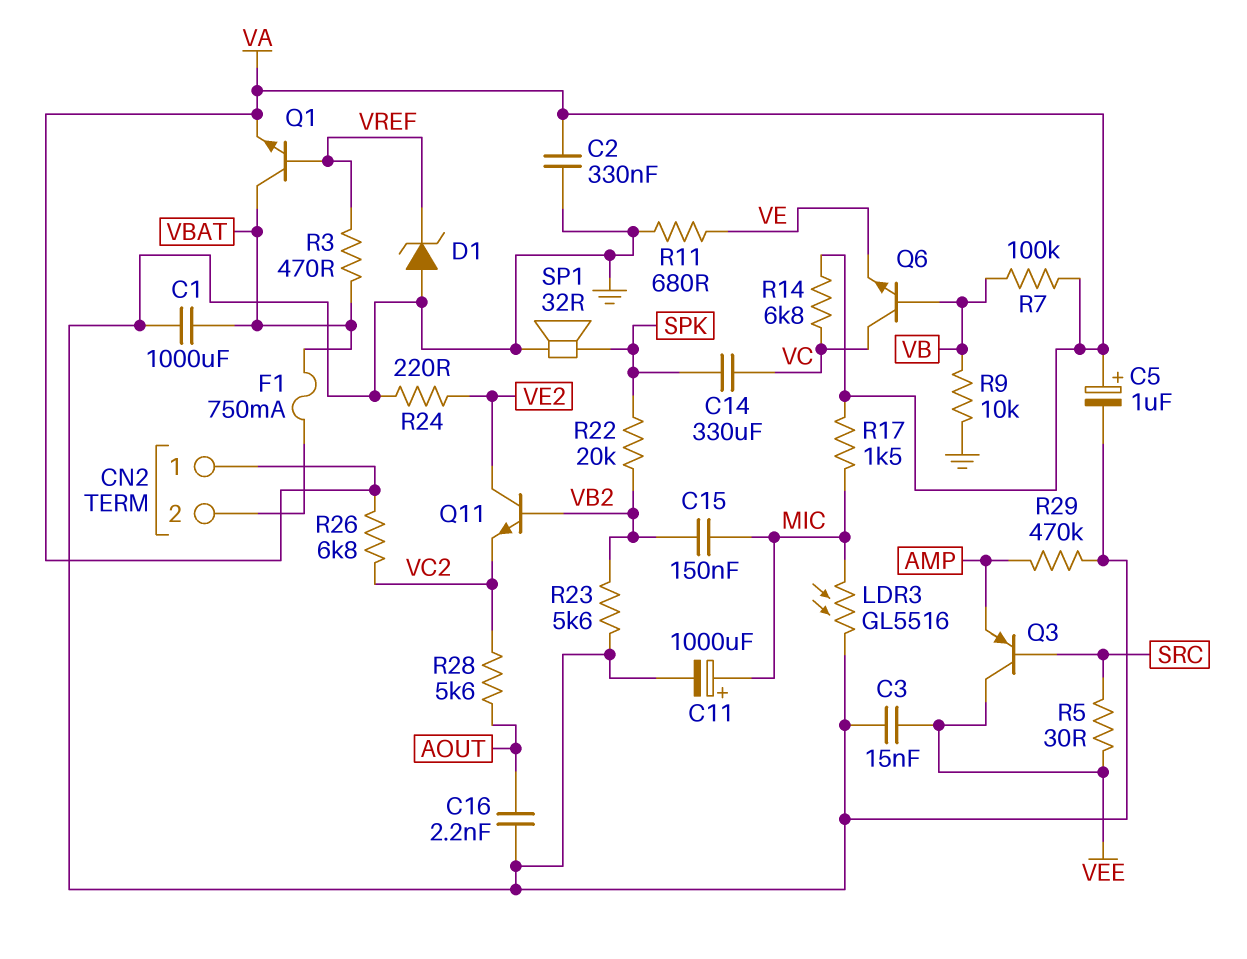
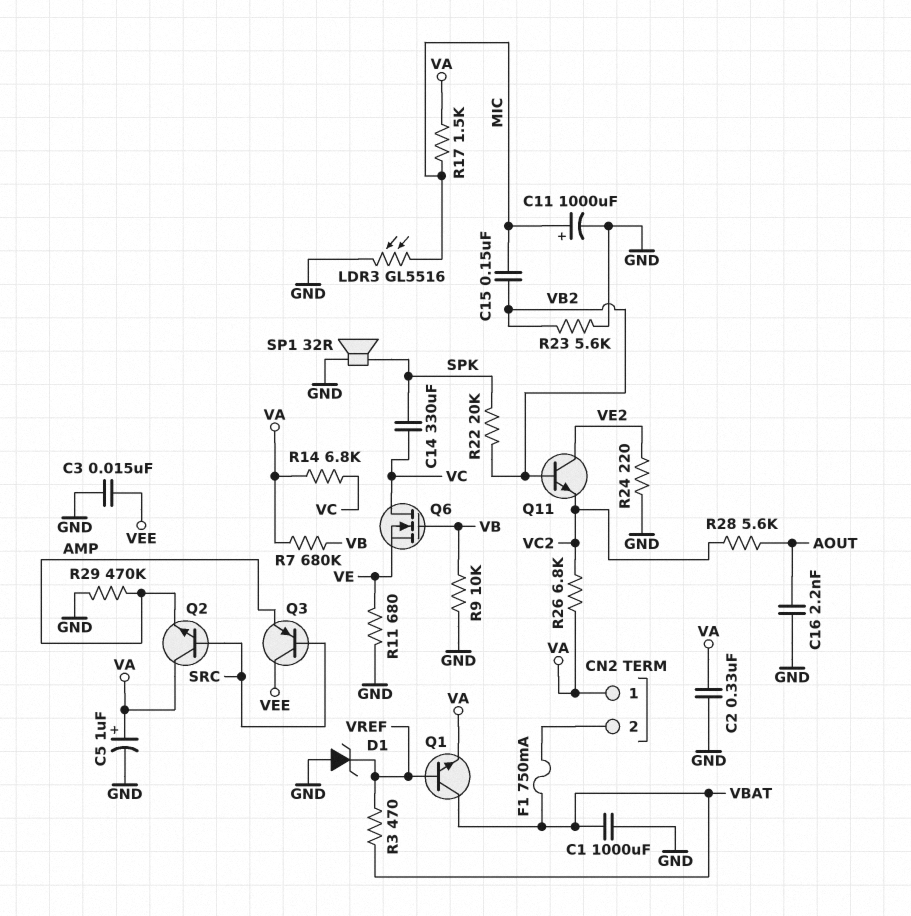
Q2: none -> NPN (B SRC, C VA, E AMP)
Q6: NPN (B VB, C VC, E VE) -> NMOS (G VB, D VC, S VE)
R5: 30 (SRC, VEE) -> none
R7: 100k (VA, VB) -> 680k (VA, VB)

